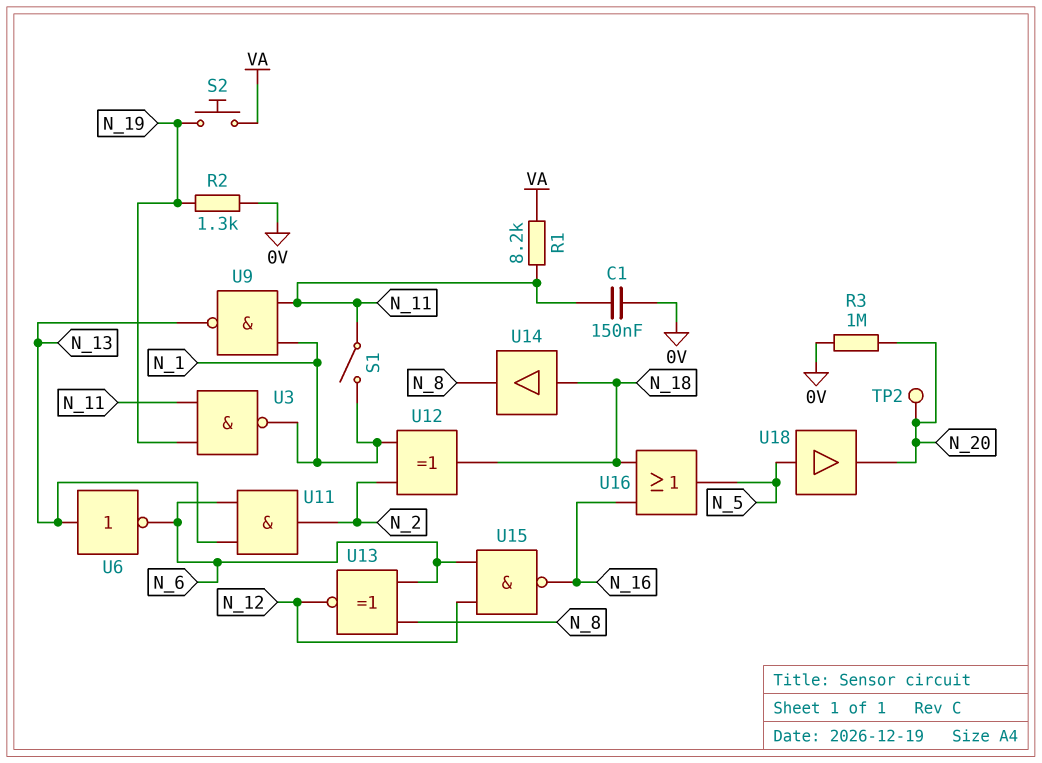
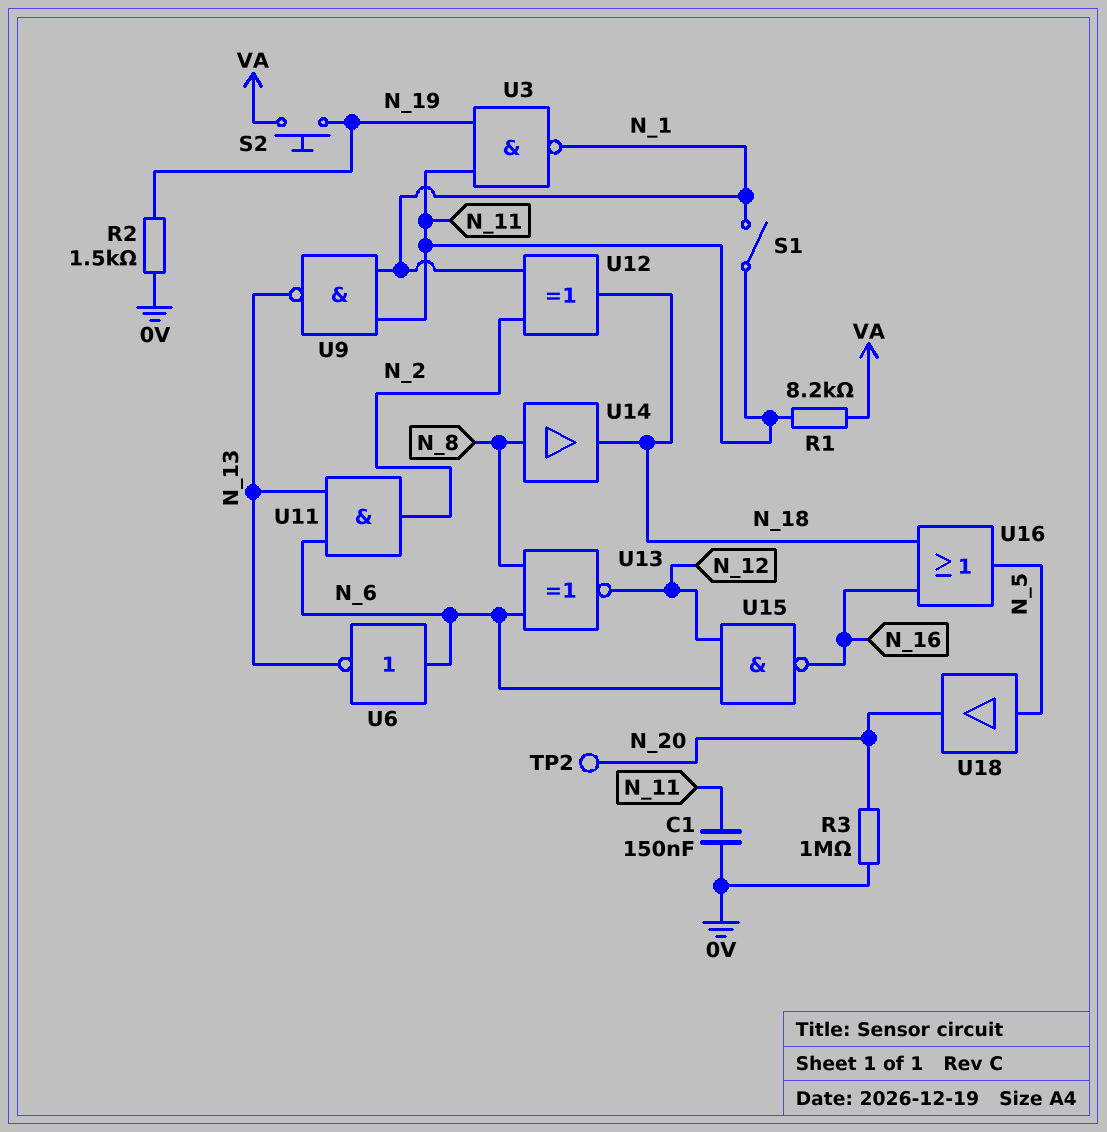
R2: 1.3k (0V, N_19) -> 1.5k (0V, N_19)
U6: NOT (in N_13, out N_6) -> NOT (in N_6, out N_13)
U14: buffer (in N_18, out N_8) -> buffer (in N_8, out N_18)

